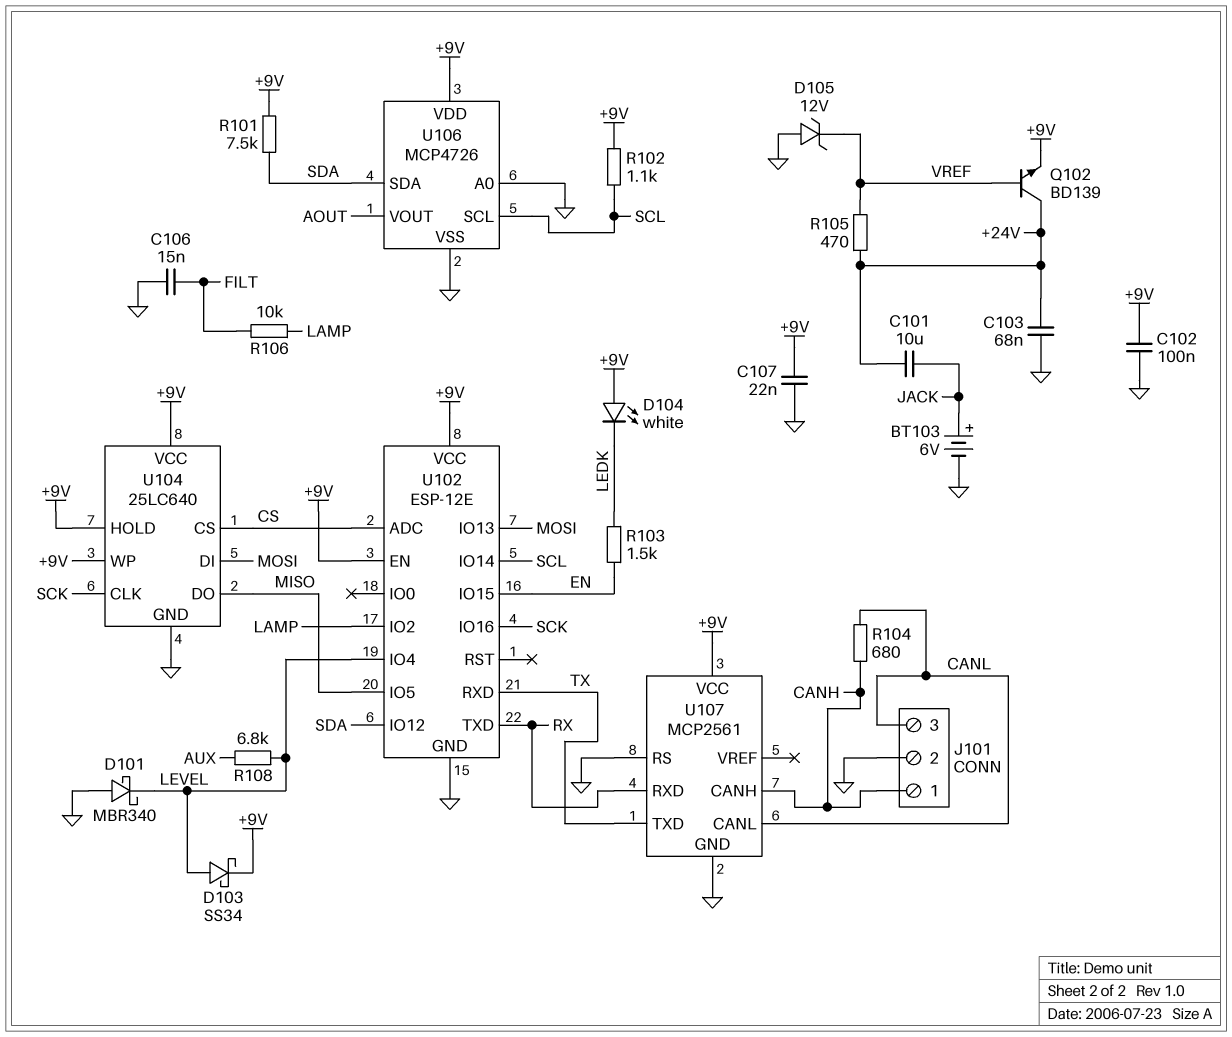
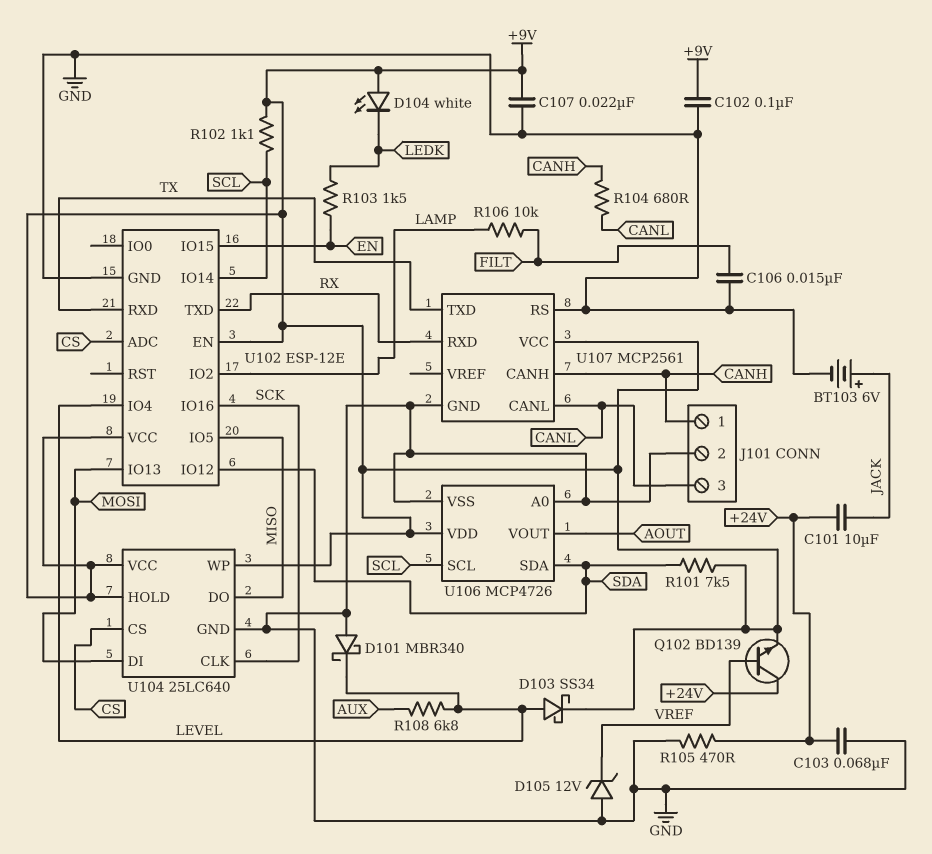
R105: 470 (+24V, VREF) -> 470 (+24V, GND)

